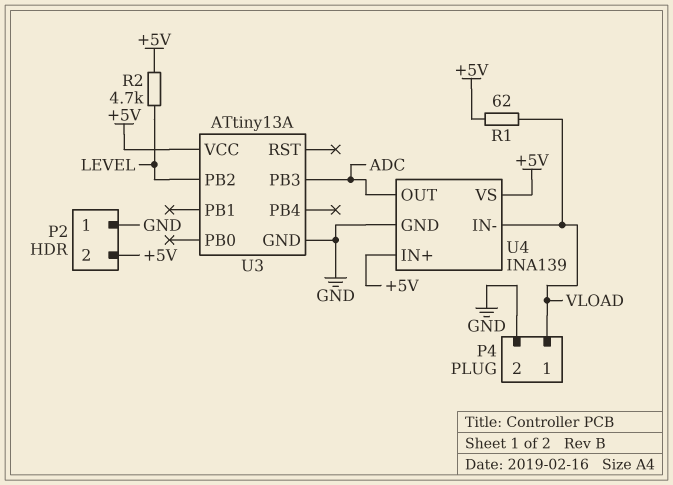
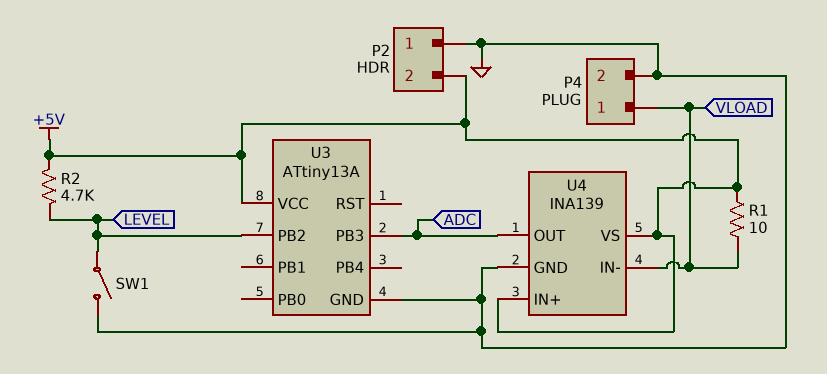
R1: 62 (+5V, VLOAD) -> 10 (+5V, VLOAD)
SW1: none -> switch (GND, LEVEL)

